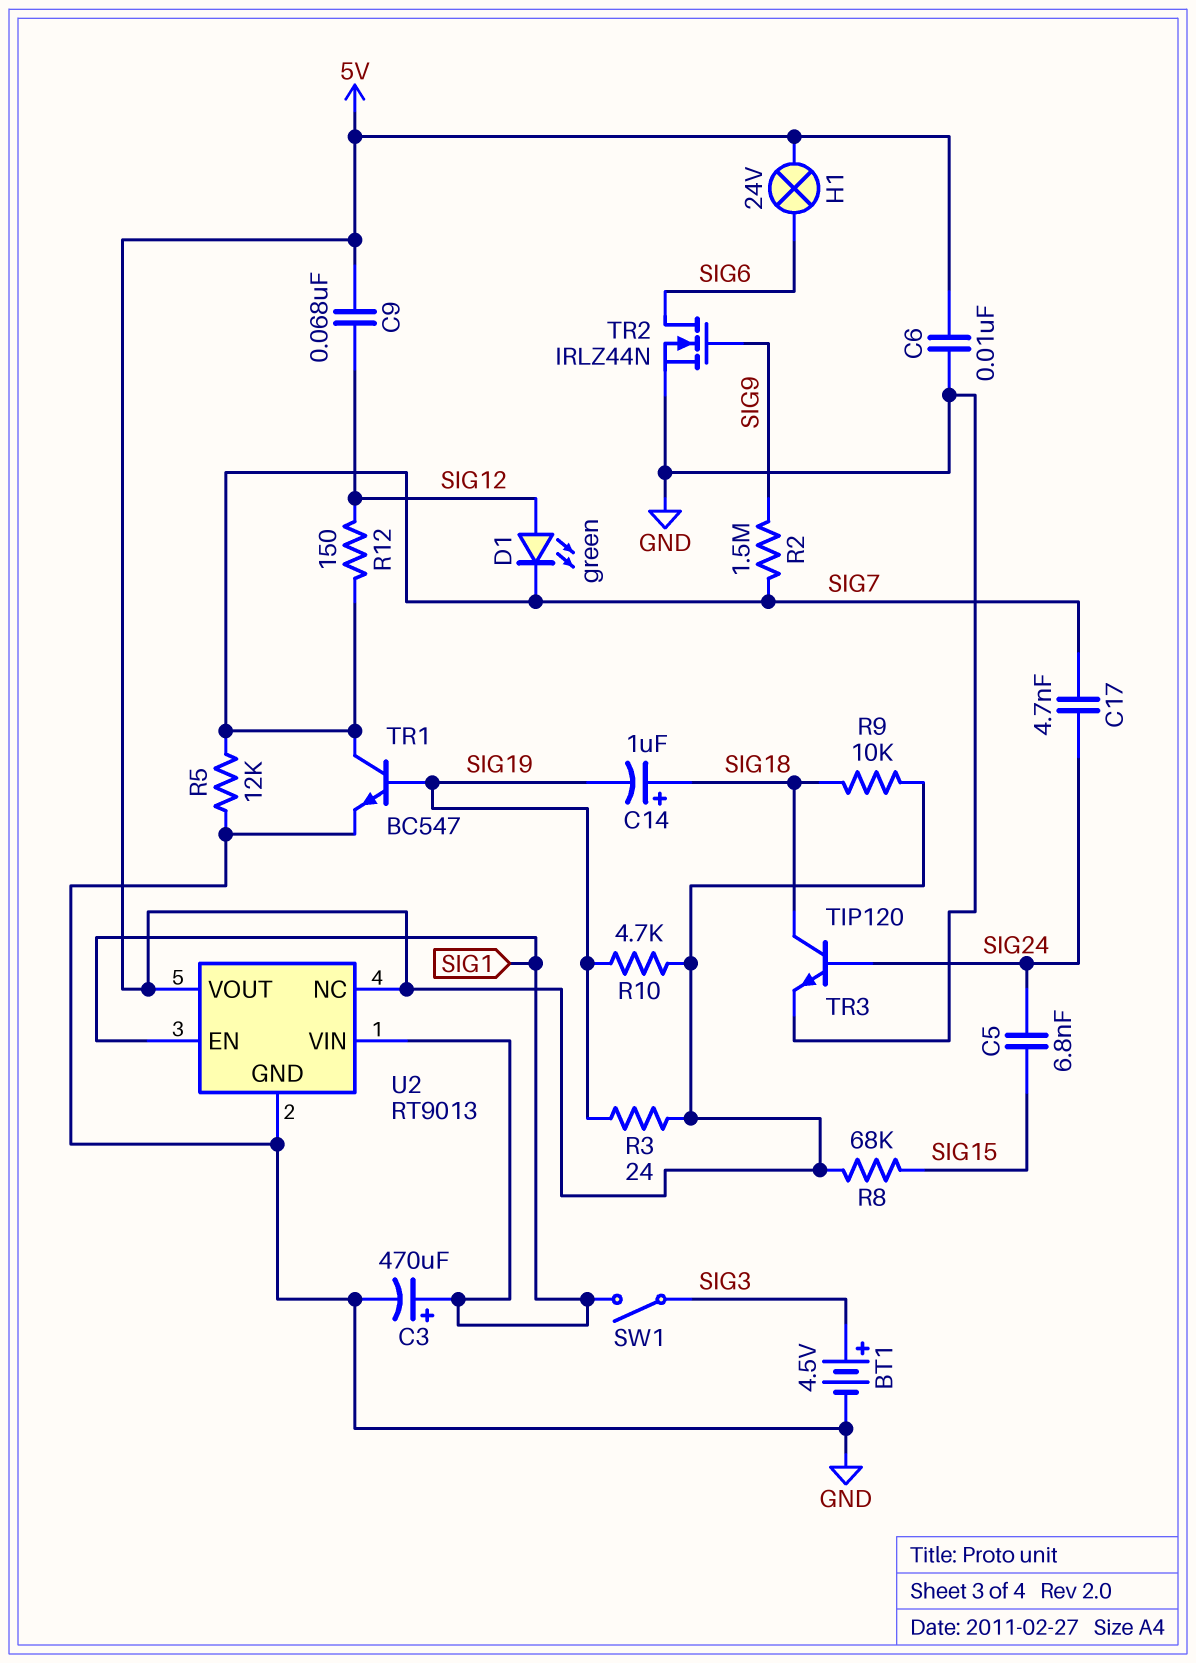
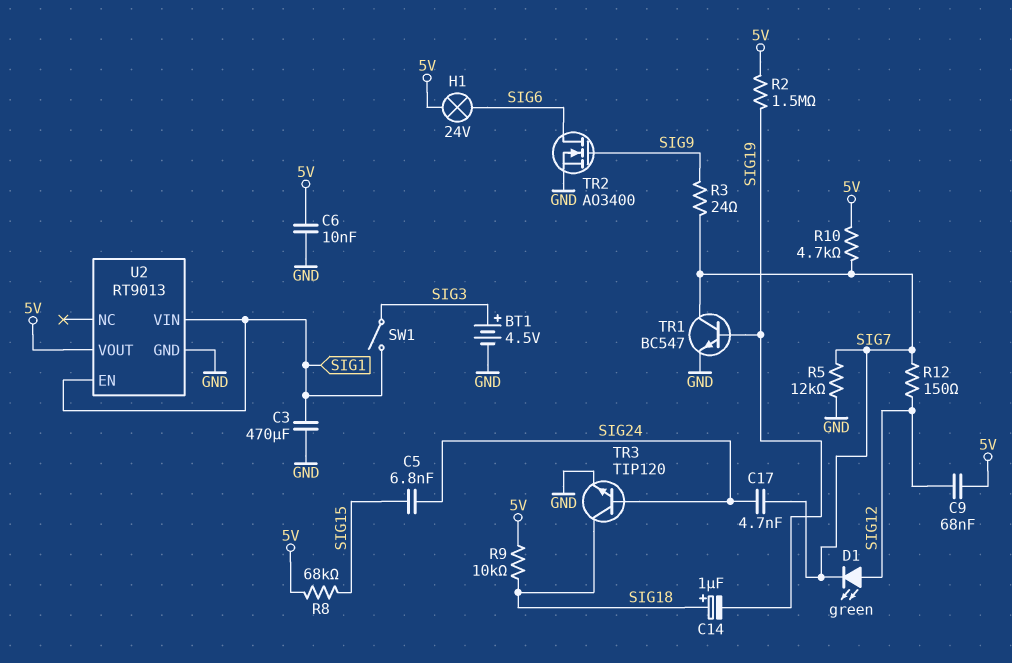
C3: 470uF (plus SIG1, minus GND) -> 470uF (GND, SIG1)
R2: 1.5M (SIG7, SIG9) -> 1.5M (5V, SIG19)
R3: 24 (5V, SIG19) -> 24 (SIG7, SIG9)
R10: 4.7k (5V, SIG19) -> 4.7k (5V, SIG7)
TR2: NMOS IRLZ44N (G SIG9, D SIG6, S GND) -> NMOS AO3400 (G SIG9, D SIG6, S GND)
U2 pin NC: 5V -> none

